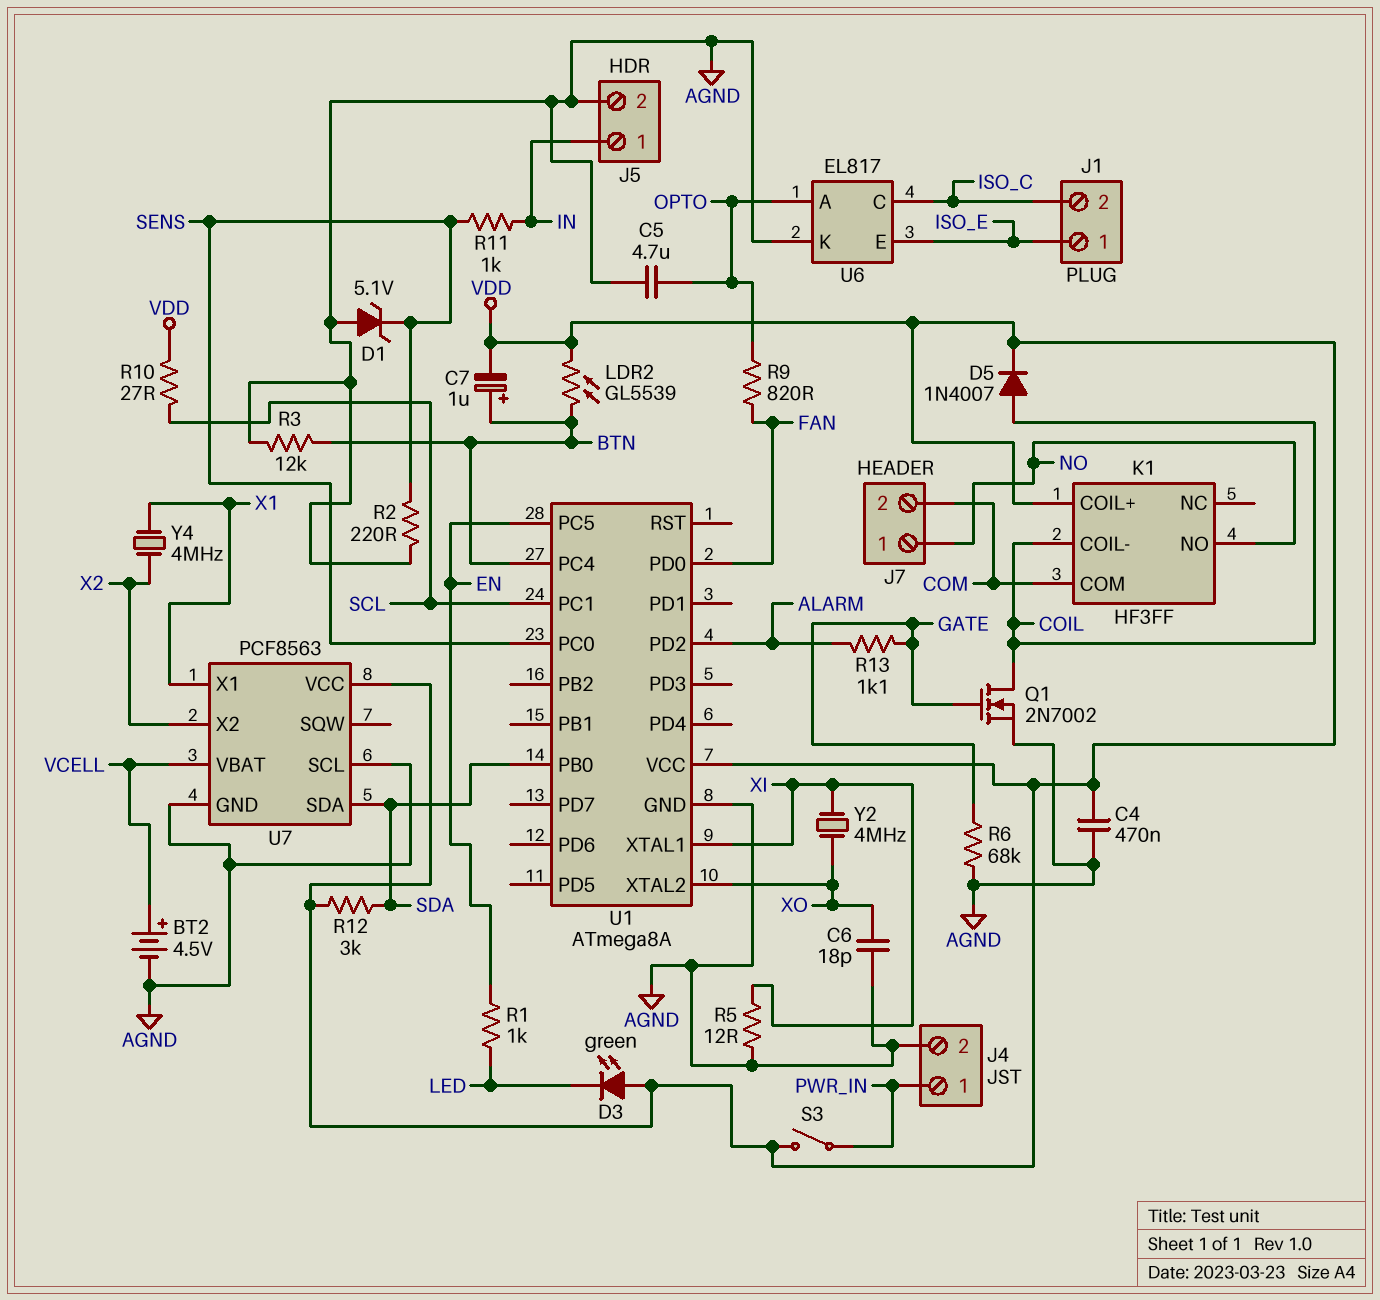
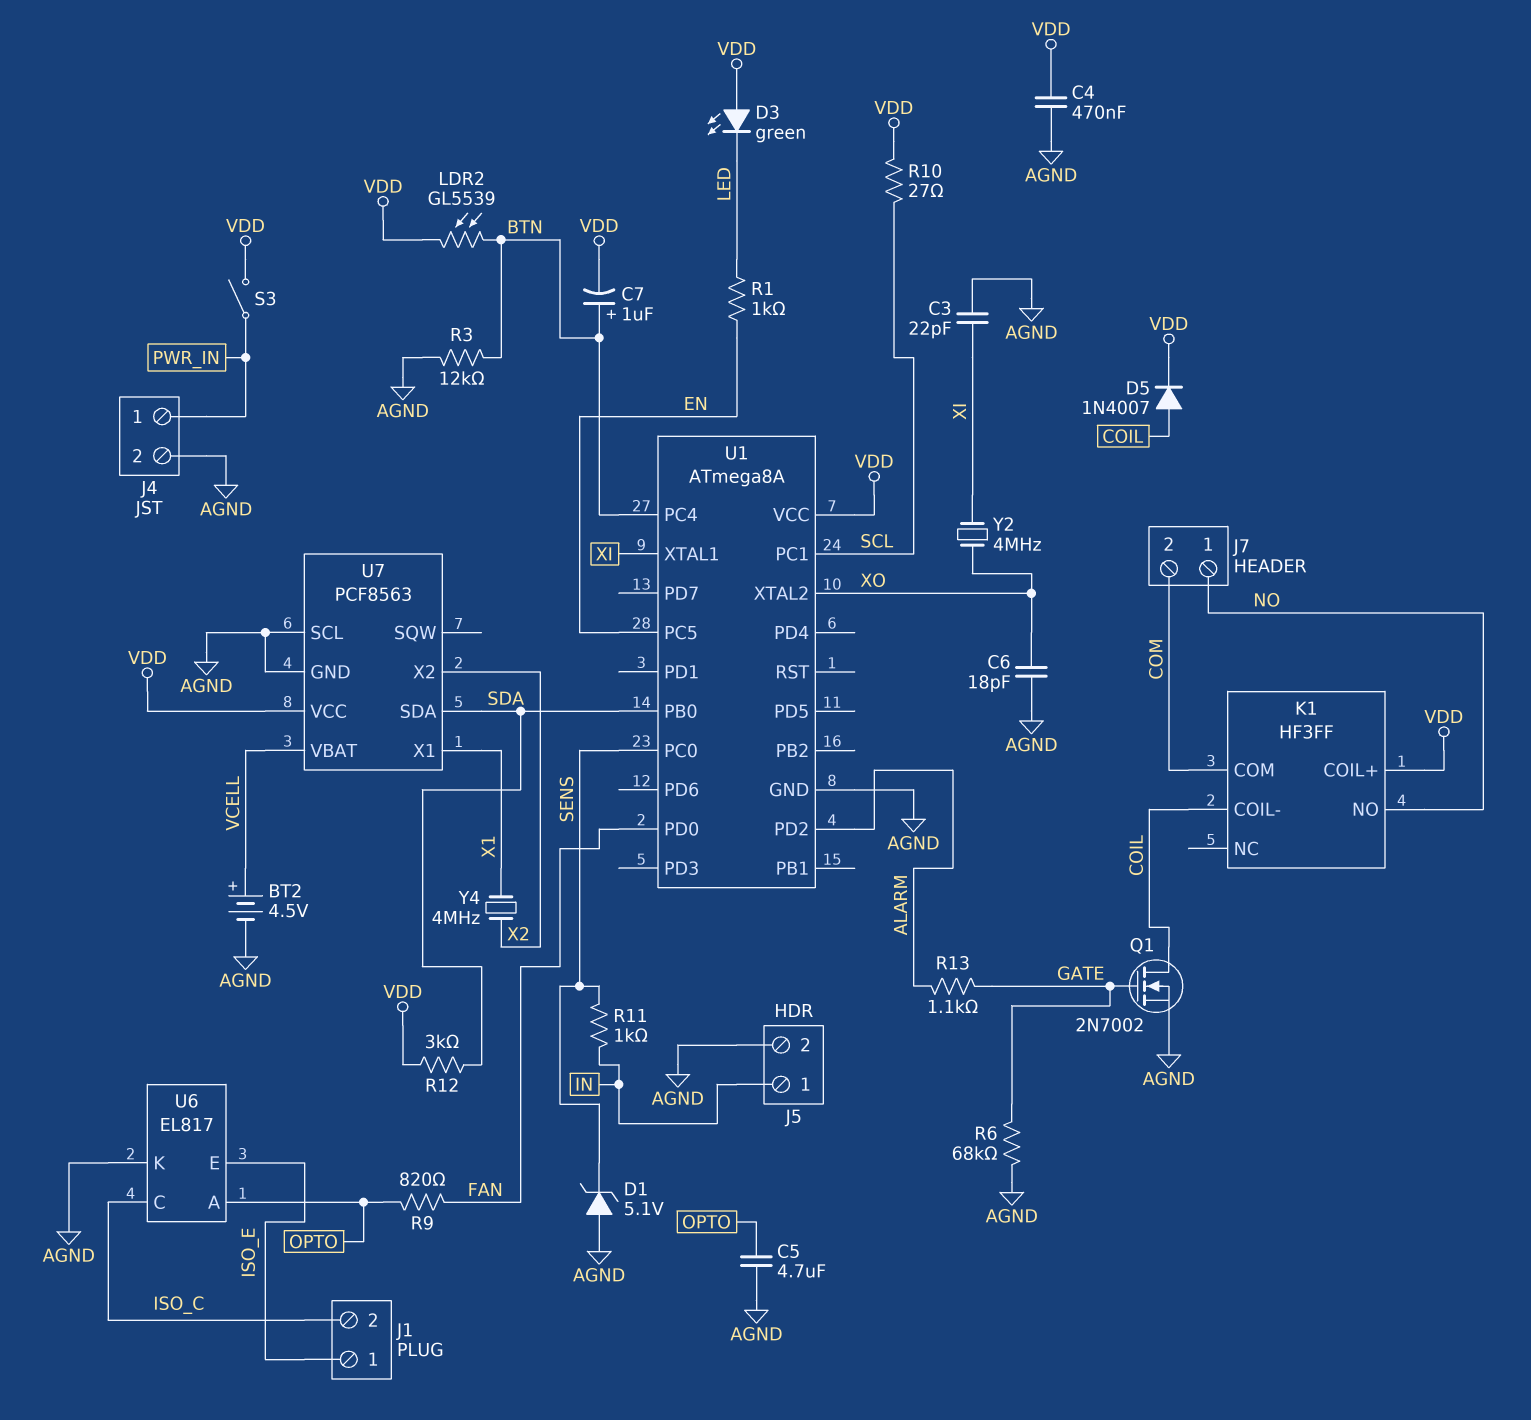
C3: none -> 22pF (AGND, XI)
R2: 220 (AGND, SENS) -> none
R5: 12 (AGND, XI) -> none

